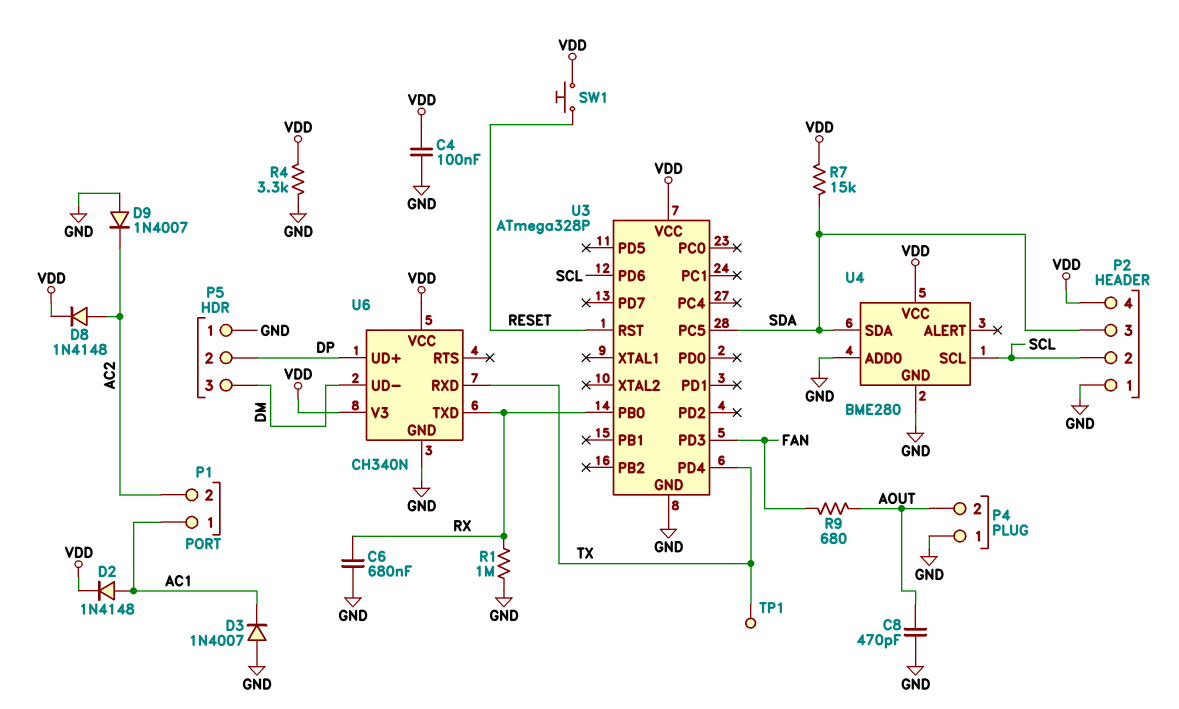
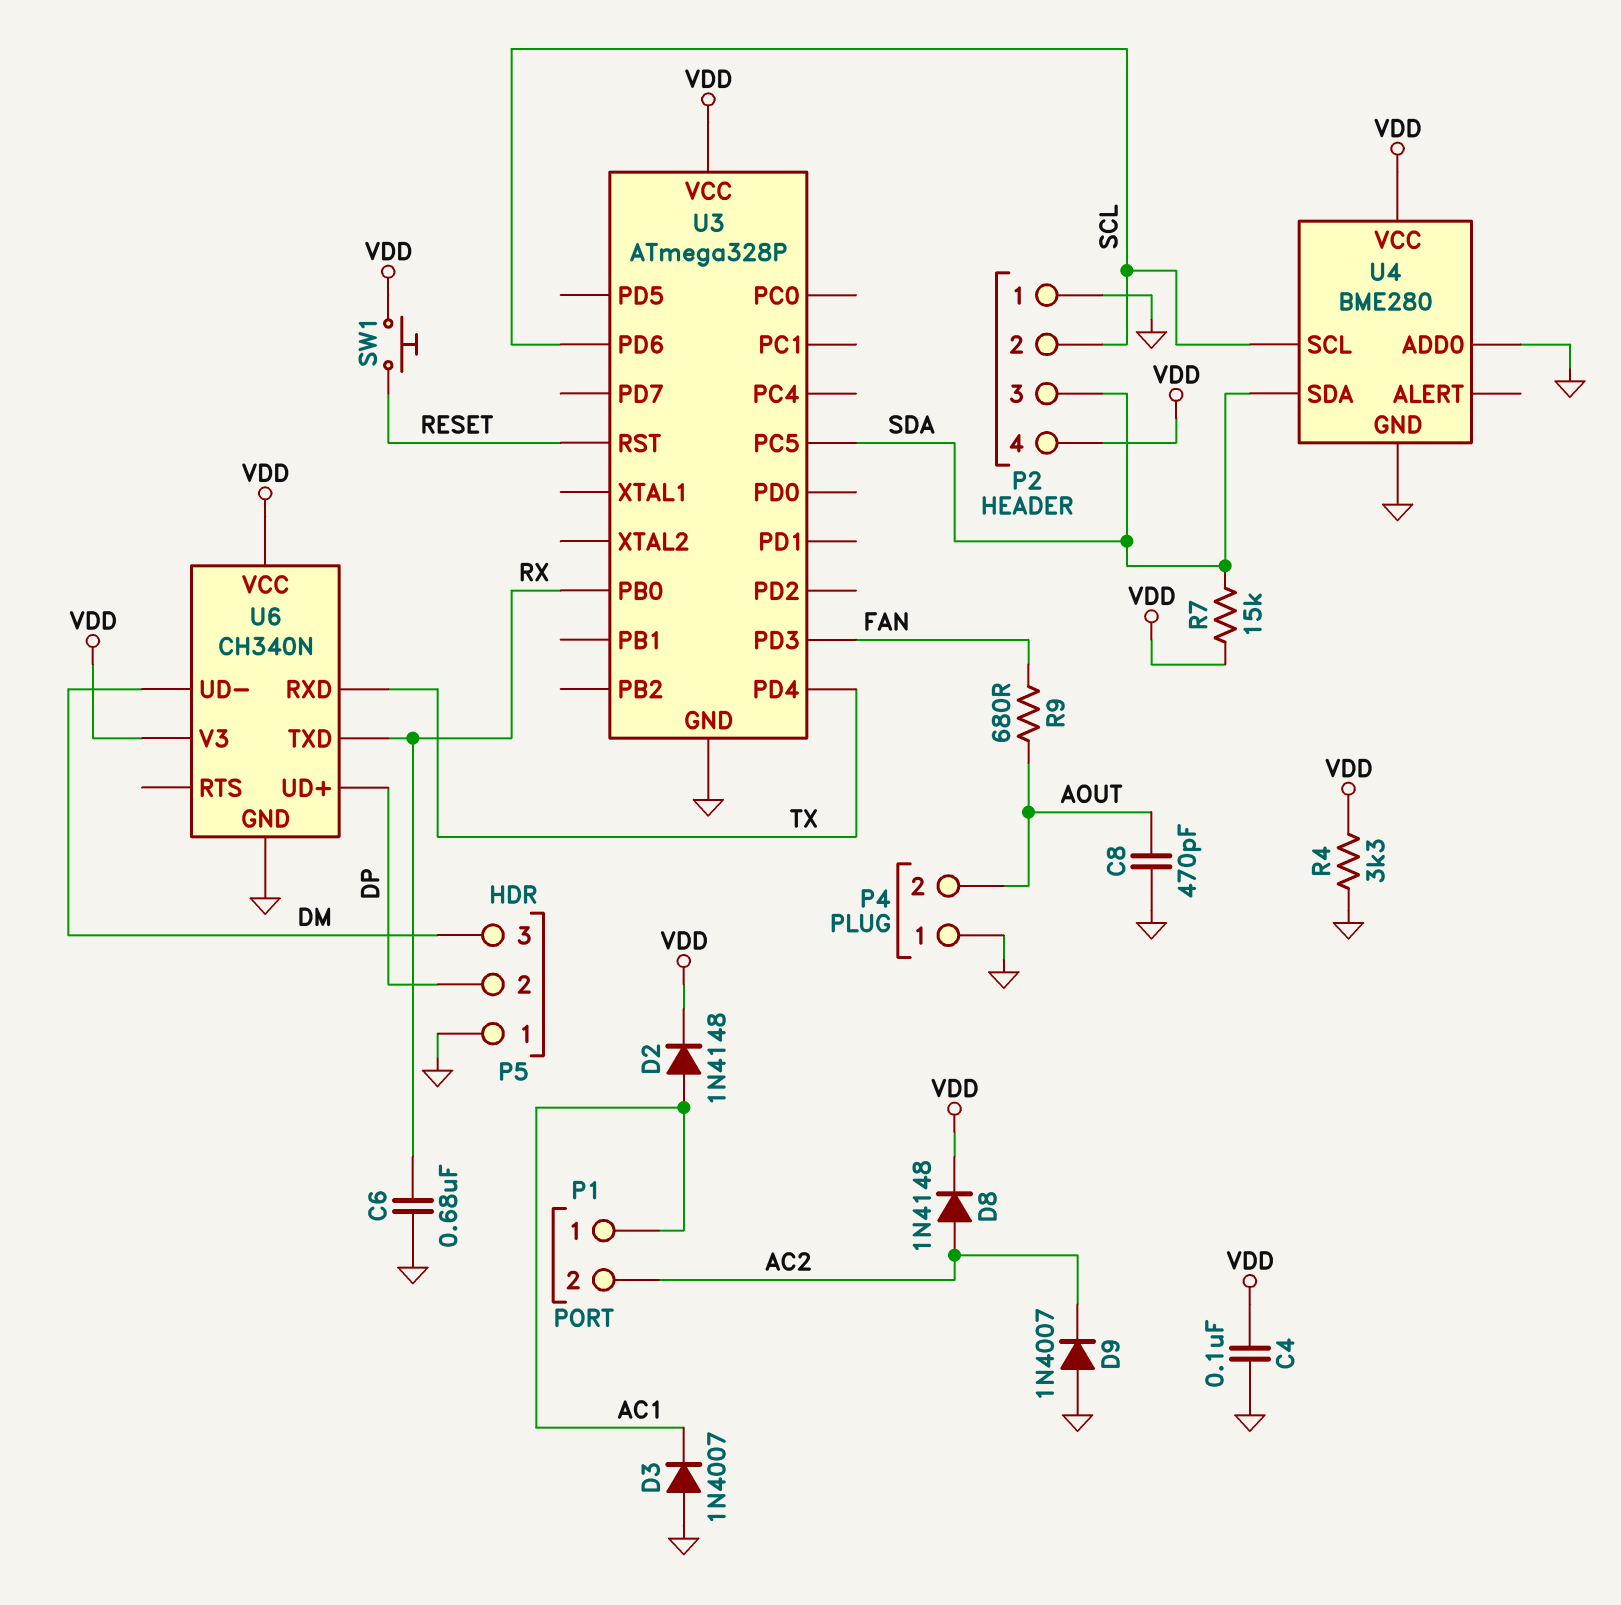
R1: 1M (GND, RX) -> none
TP1: test point (TX) -> none

